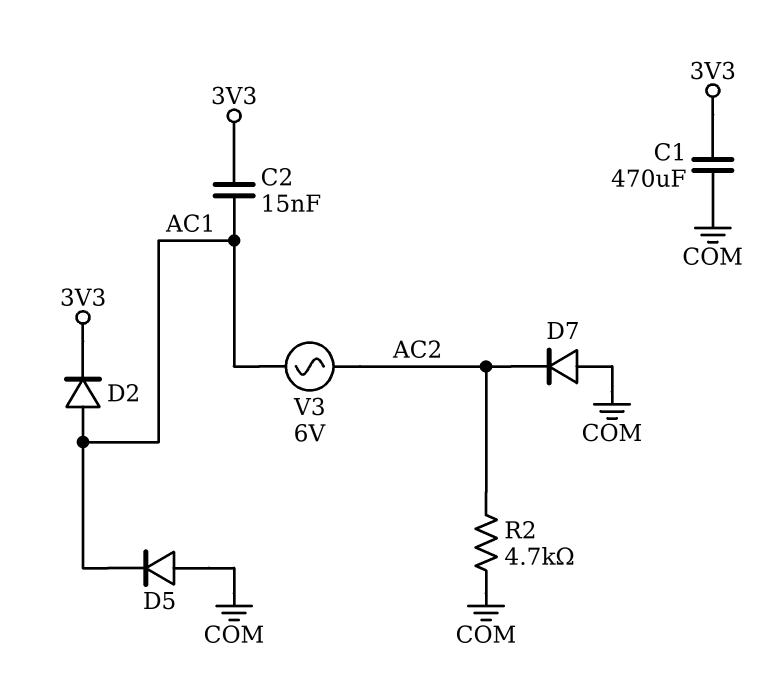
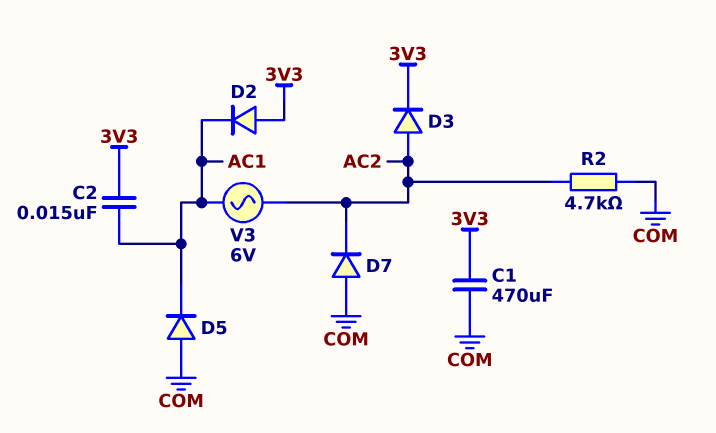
D2: diode (A AC1, K 3V3) -> diode (A 3V3, K AC1)
D3: none -> diode (A AC2, K 3V3)

